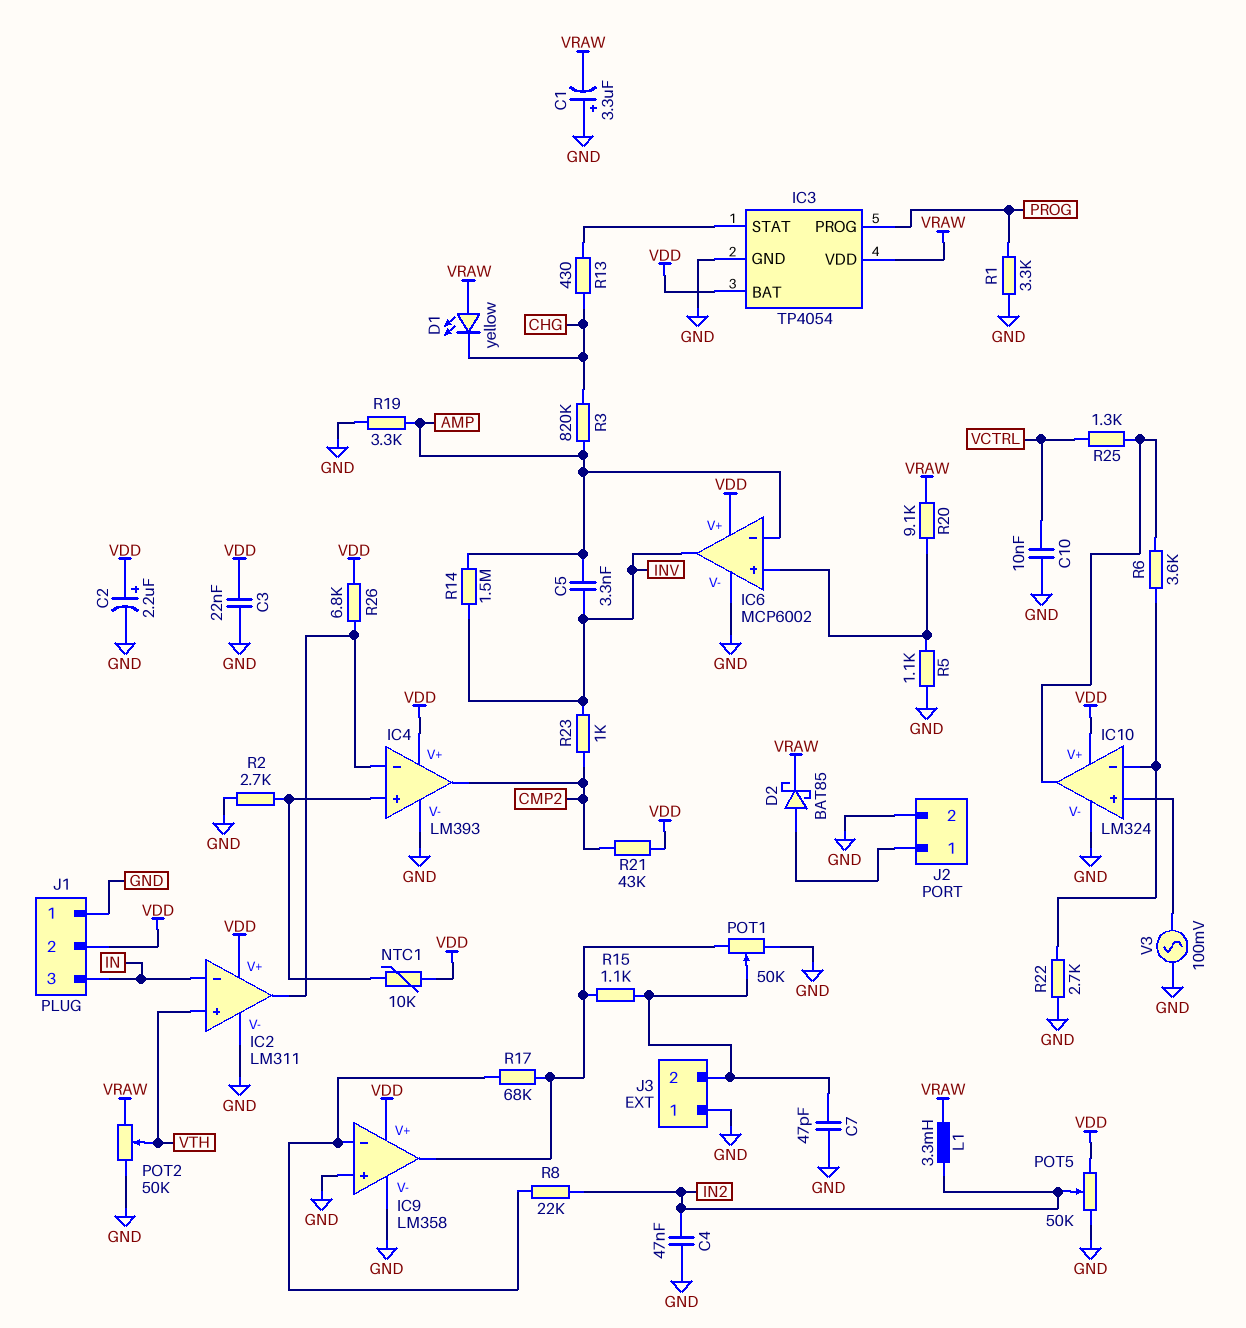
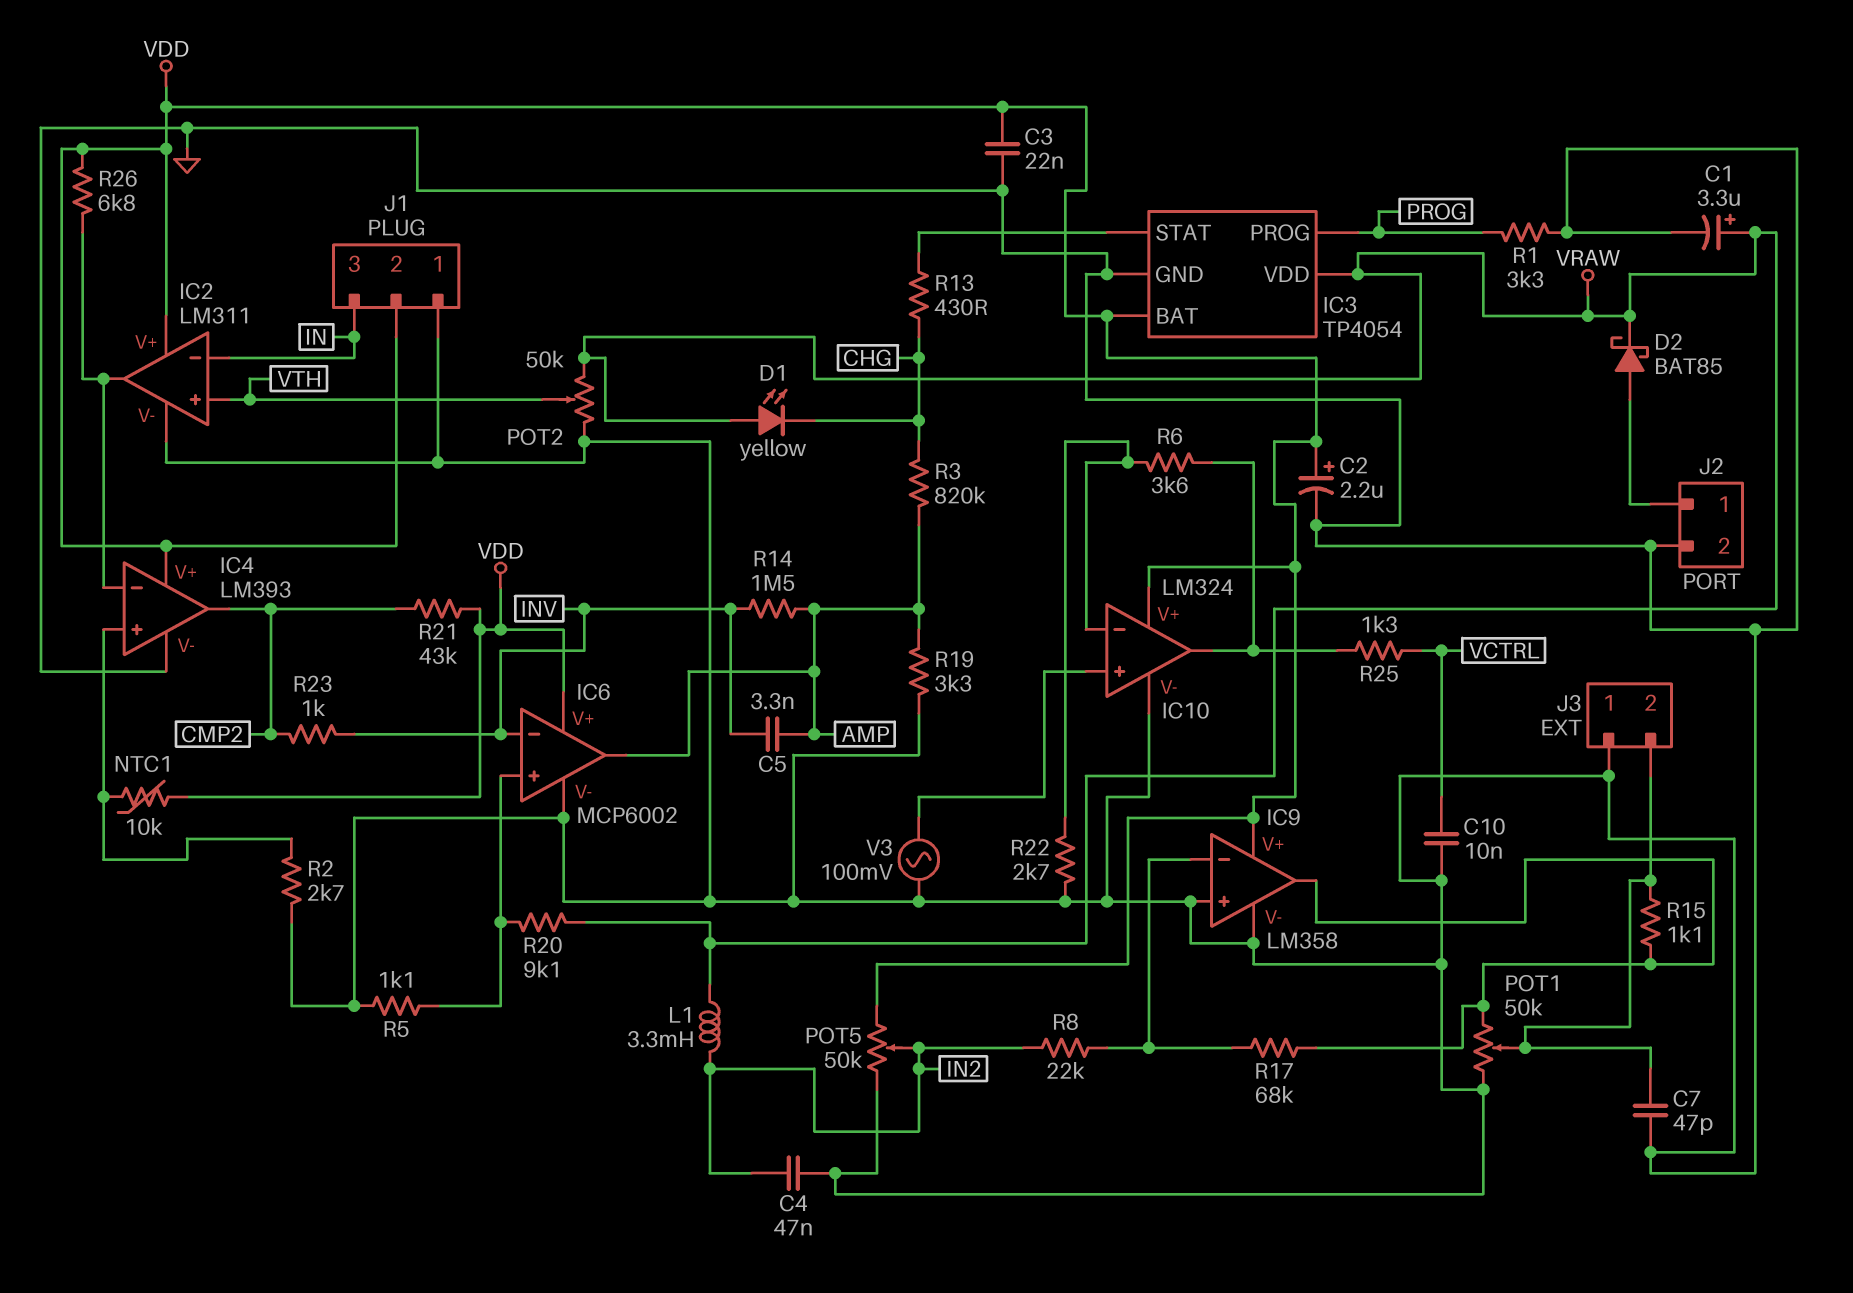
C1: 3.3uF (plus GND, minus VRAW) -> 3.3uF (plus VRAW, minus GND)
IC6 pin in-: AMP -> INV
IC6 pin out: INV -> AMP

